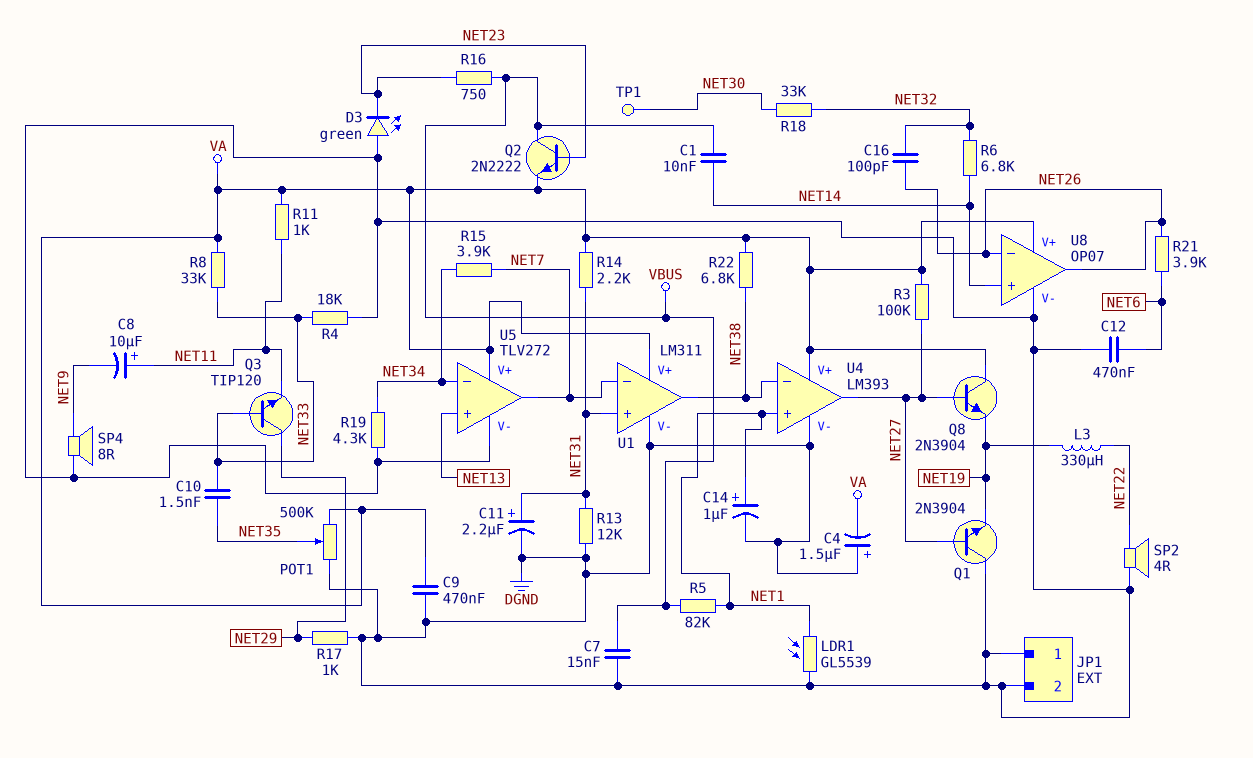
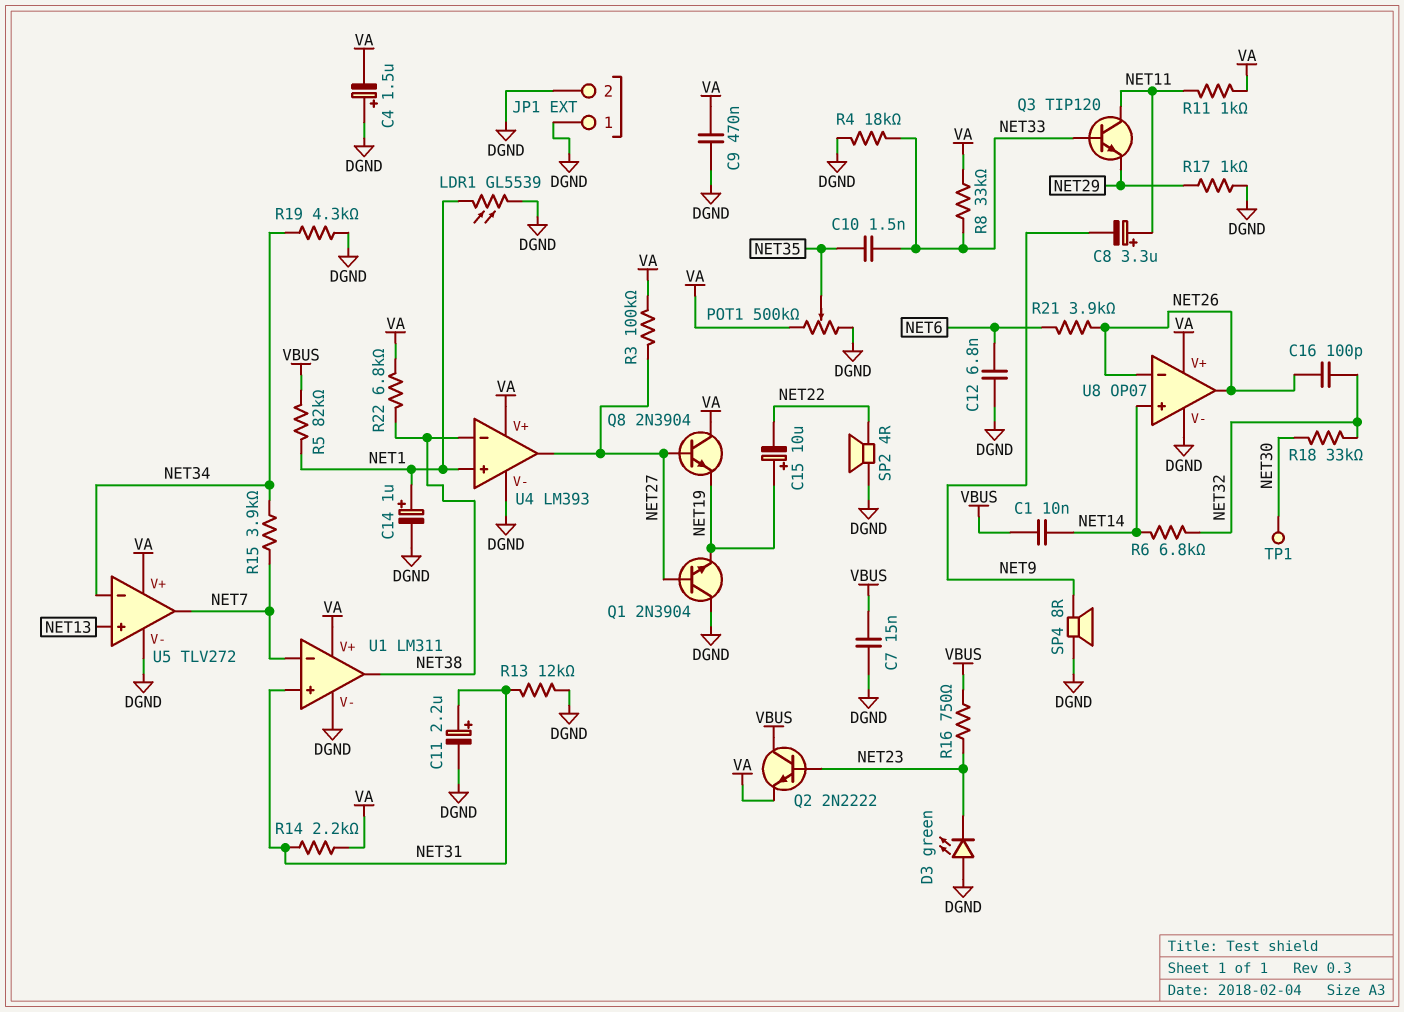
C8: 10uF (plus NET11, minus NET9) -> 3.3uF (plus NET11, minus NET9)
C12: 470nF (DGND, NET6) -> 6.8nF (DGND, NET6)
C15: none -> 10uF (plus NET19, minus NET22)
L3: 330uH (NET19, NET22) -> none
Q3: NPN TIP120 (B NET33, C NET29, E NET11) -> NPN TIP120 (B NET33, C NET11, E NET29)

